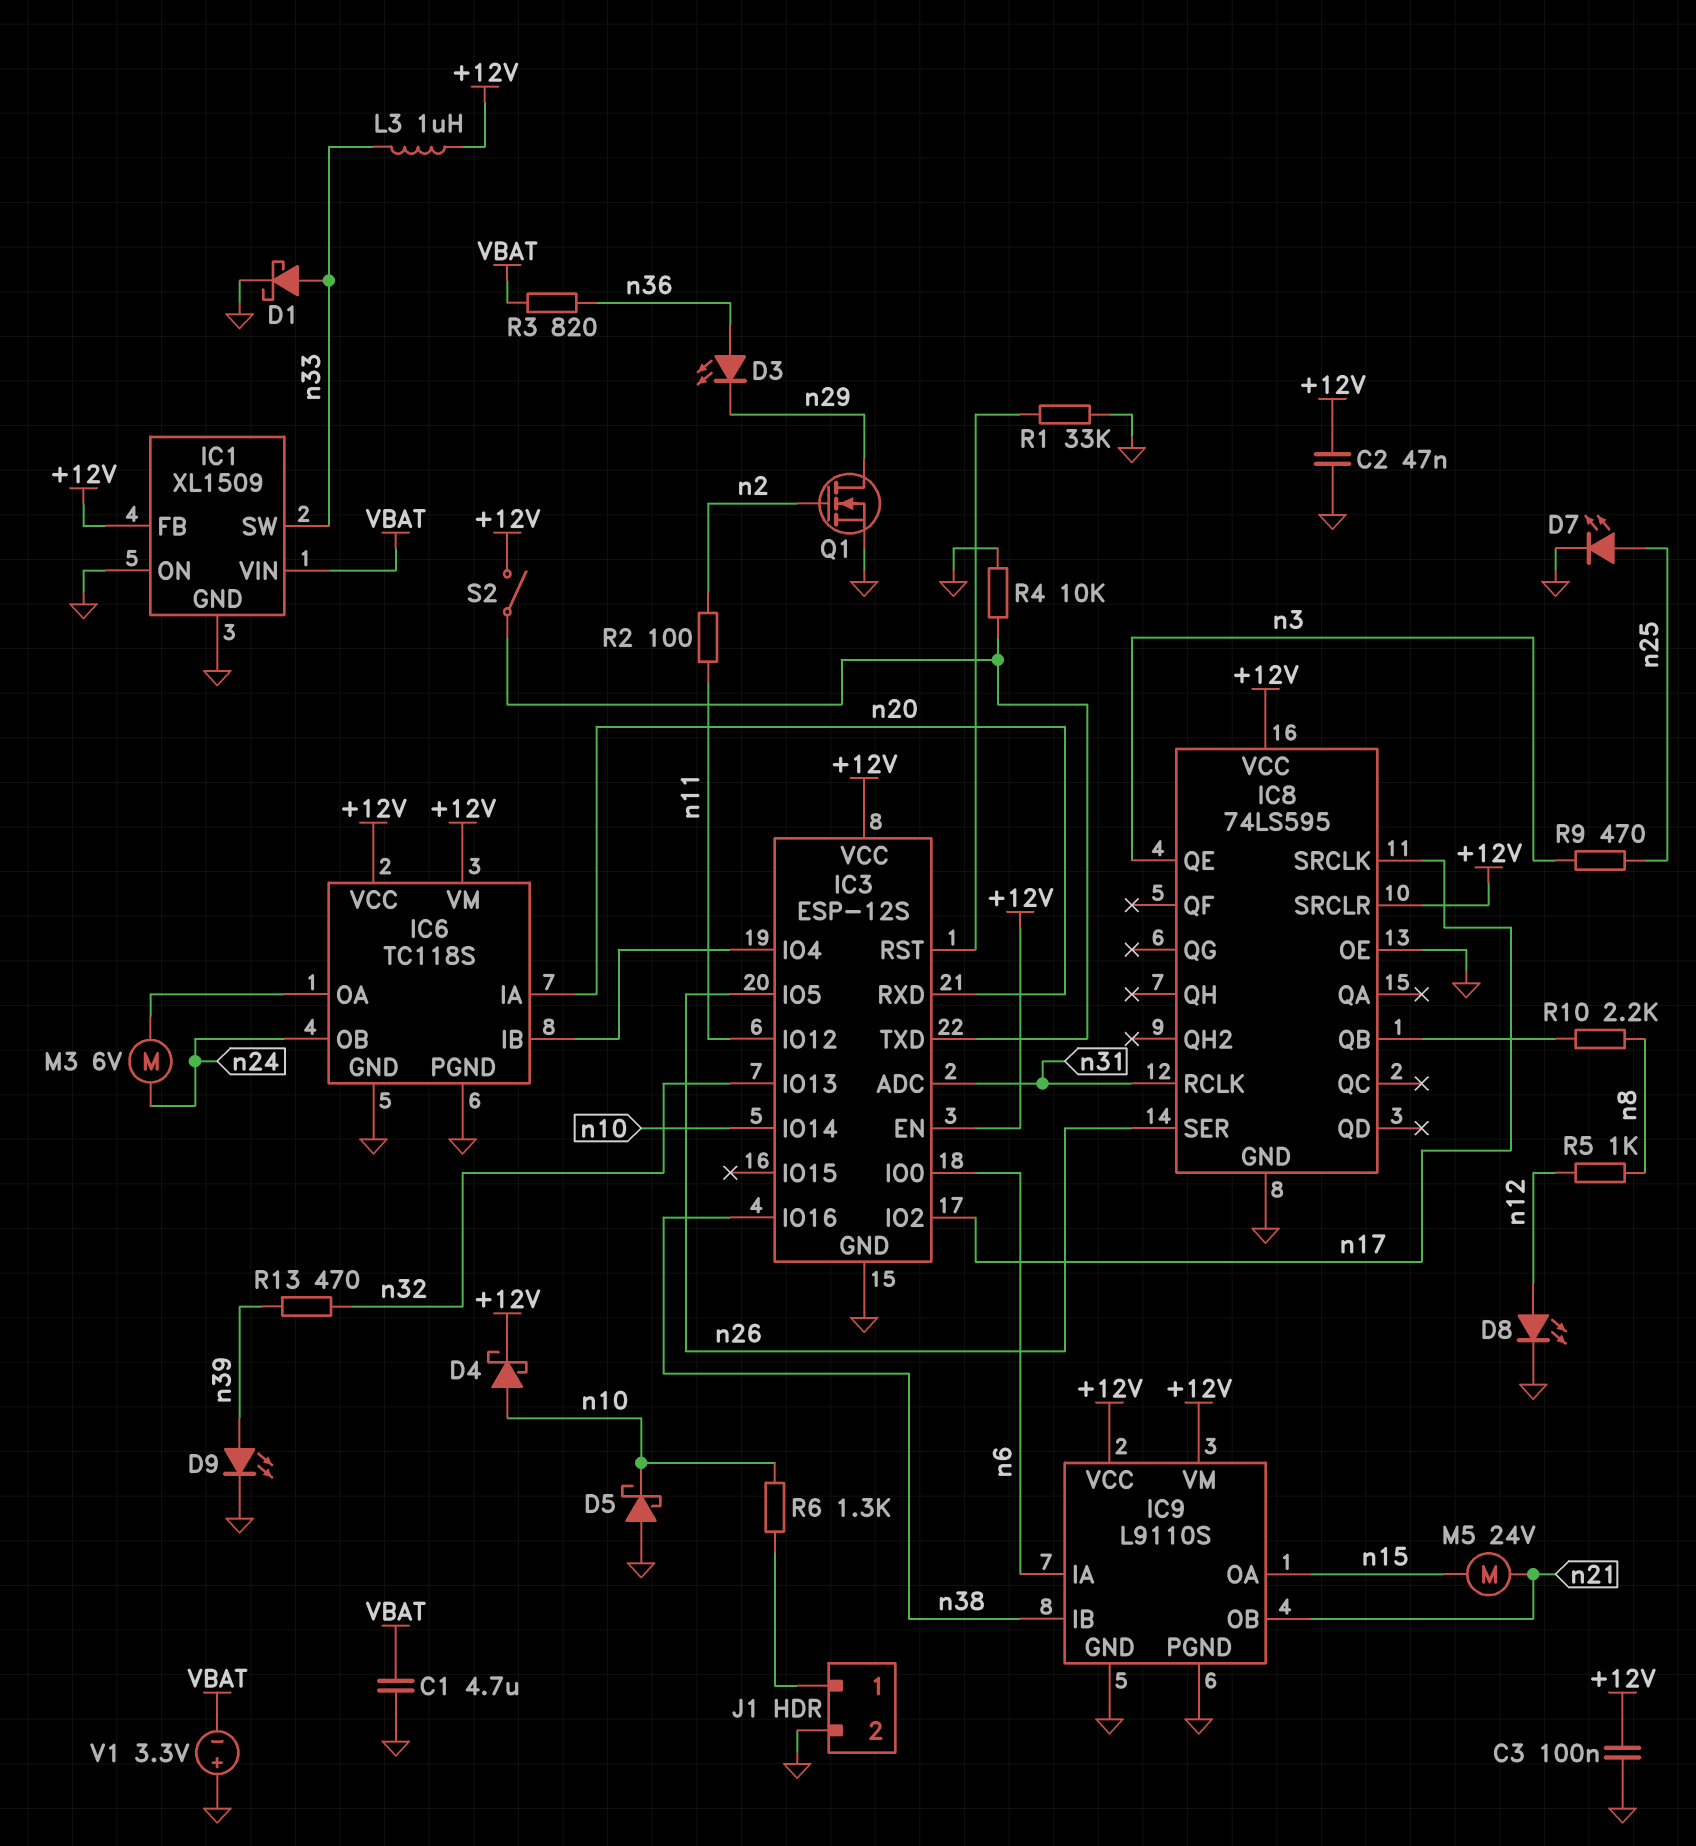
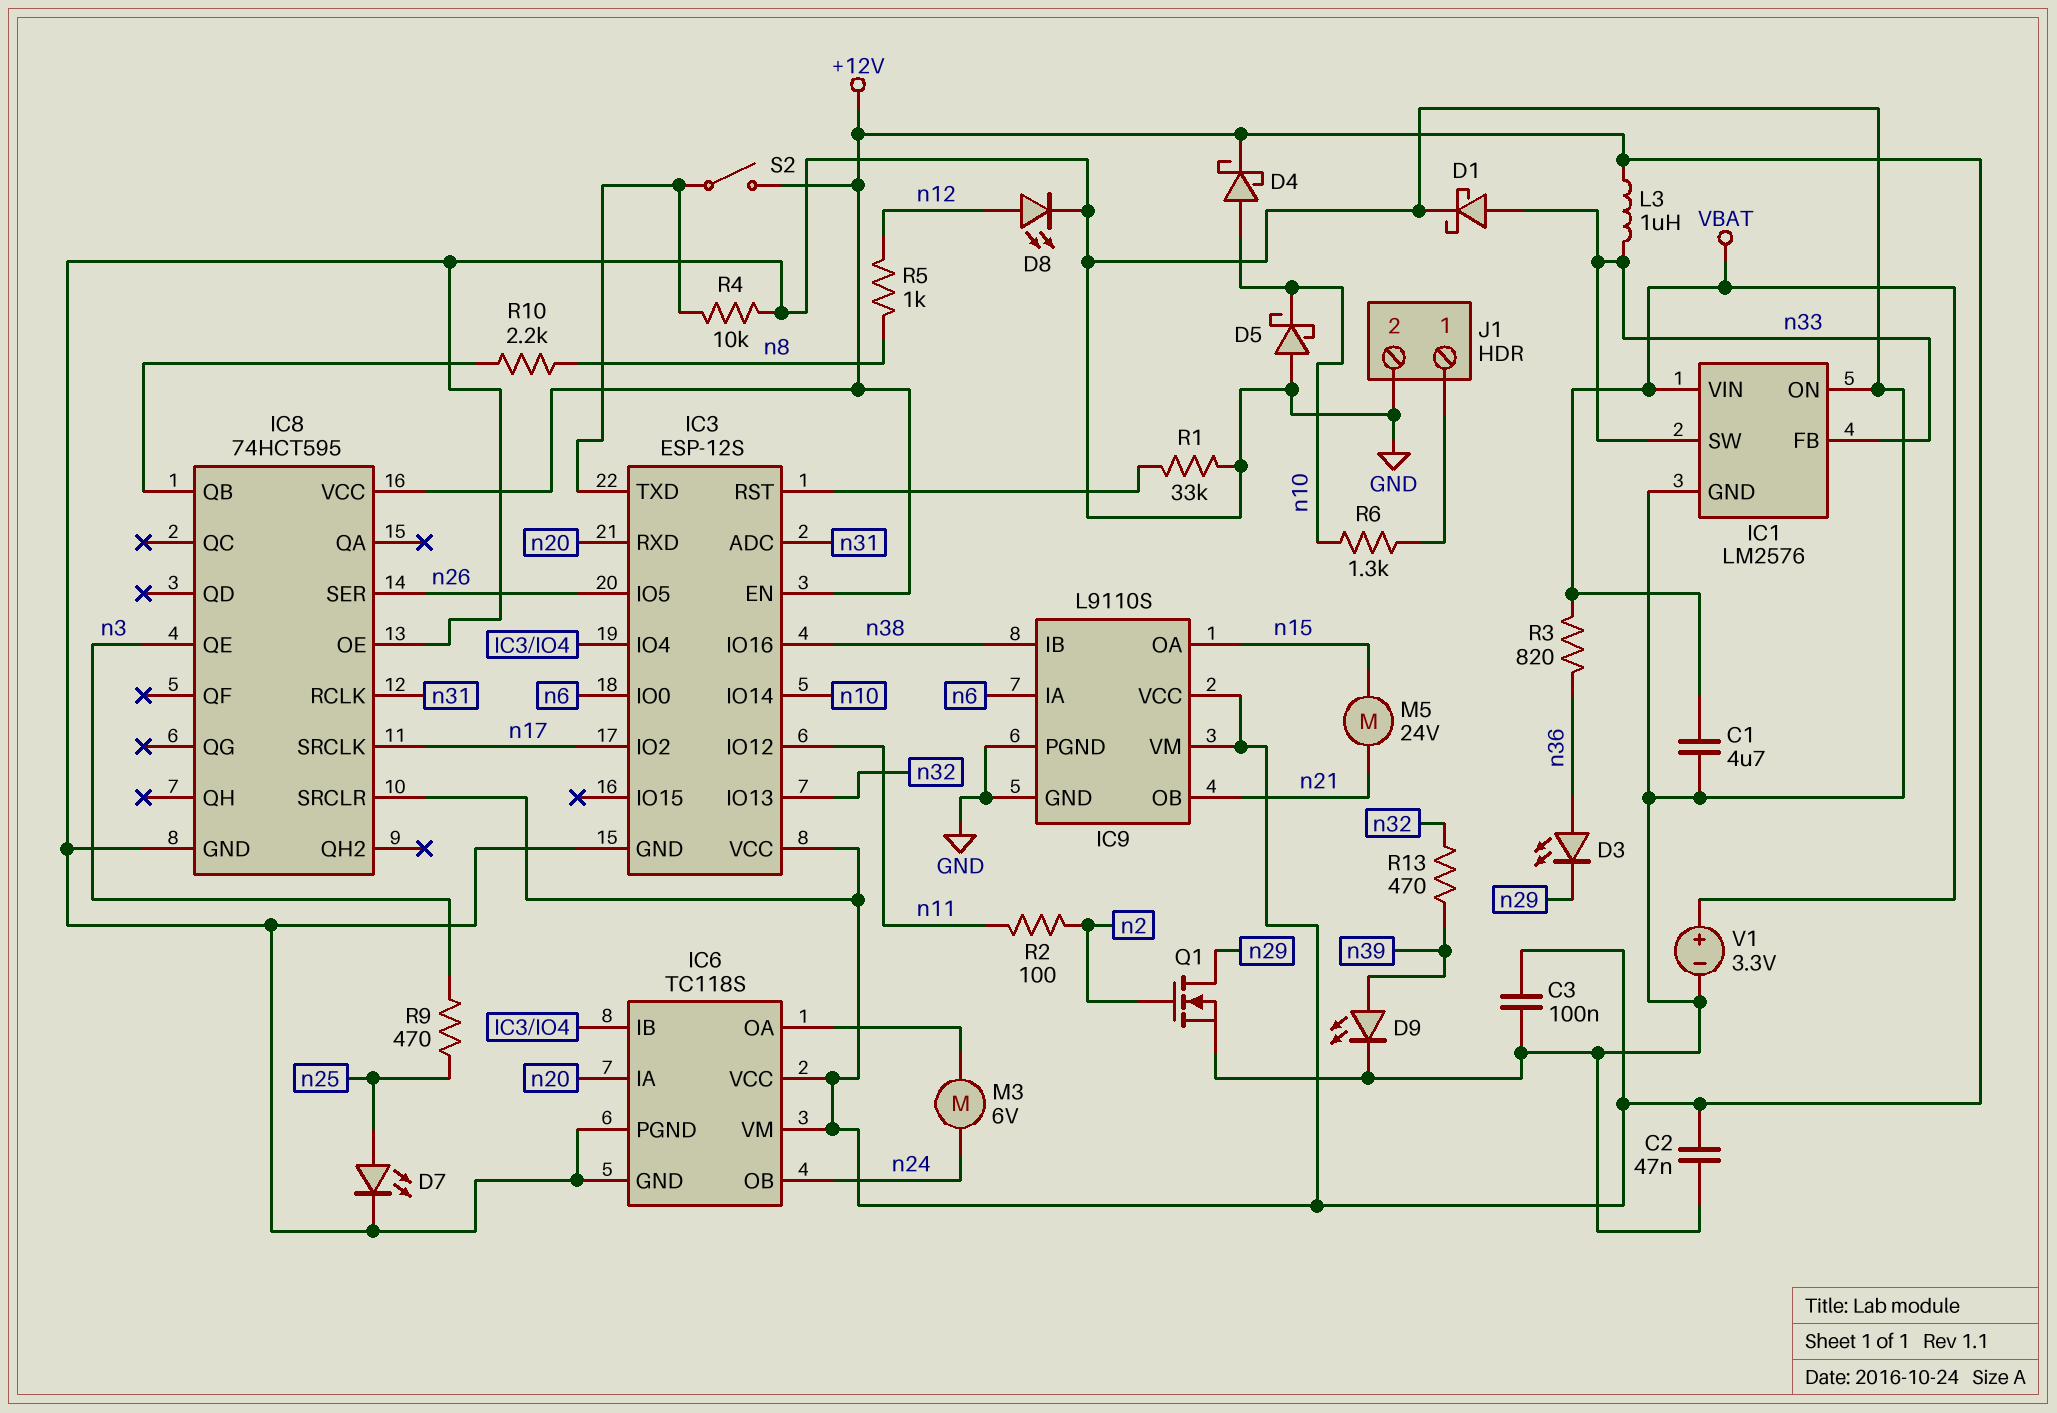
IC1: XL1509 -> LM2576
IC1 pin FB: +12V -> n33
IC8: 74LS595 -> 74HCT595
V1: 3.3V (plus GND, minus VBAT) -> 3.3V (plus VBAT, minus GND)

